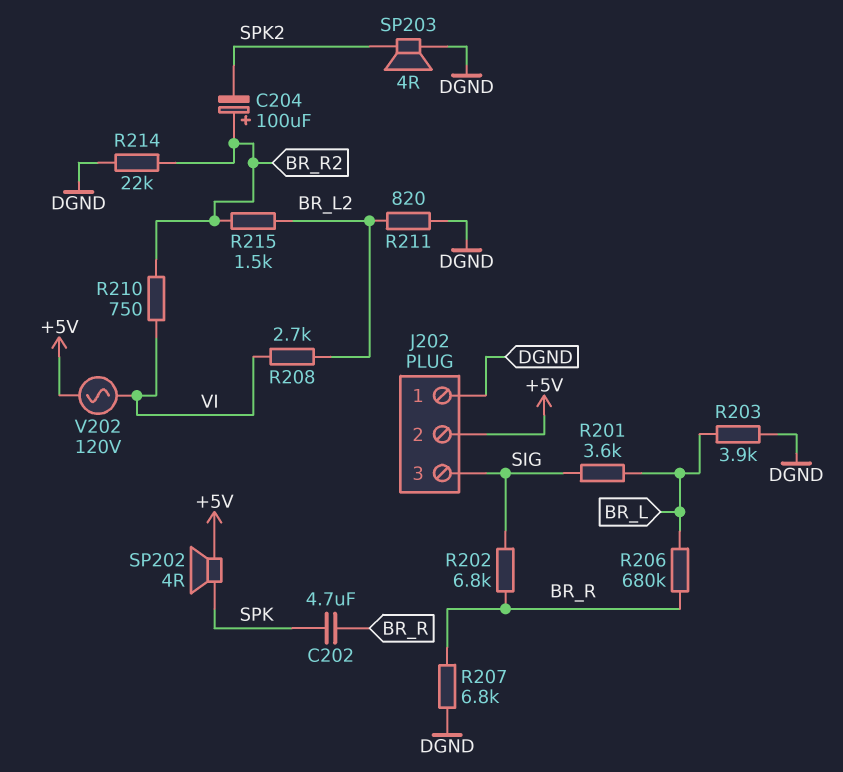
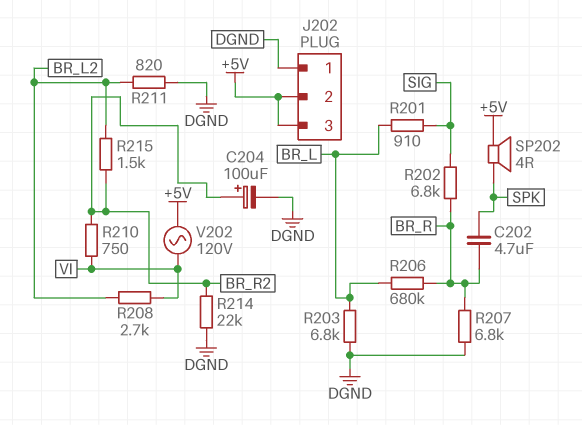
C204: 100uF (plus BR_R2, minus SPK2) -> 100uF (plus BR_R2, minus DGND)
J202 pin 3: SIG -> +5V
R201: 3.6k (BR_L, SIG) -> 910 (BR_L, SIG)
R203: 3.9k (BR_L, DGND) -> 6.8k (BR_L, DGND)
SP203: speaker 4R (DGND, SPK2) -> none

